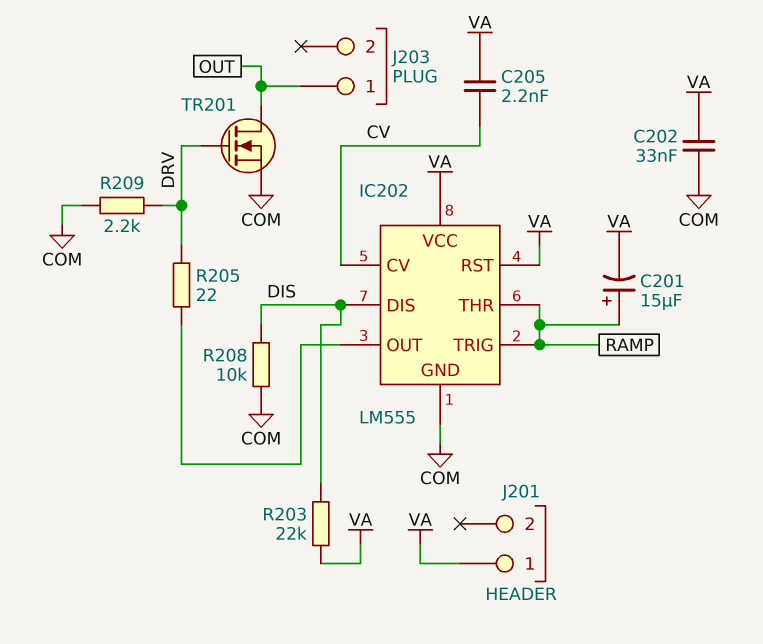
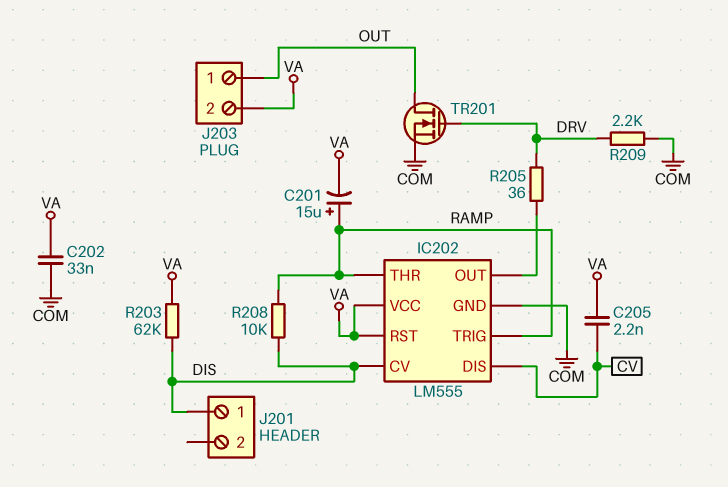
IC202 pin CV: CV -> DIS
IC202 pin DIS: DIS -> CV
J201 pin 1: VA -> DIS
J203 pin 2: none -> VA
R203: 22k (DIS, VA) -> 62k (DIS, VA)
R205: 22 (DRV, IC202/OUT) -> 36 (DRV, IC202/OUT)
R208: 10k (COM, DIS) -> 10k (DIS, RAMP)

